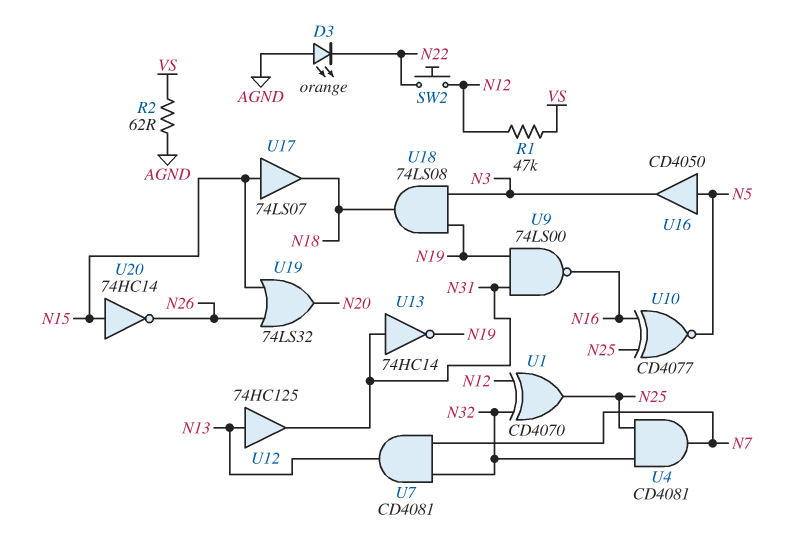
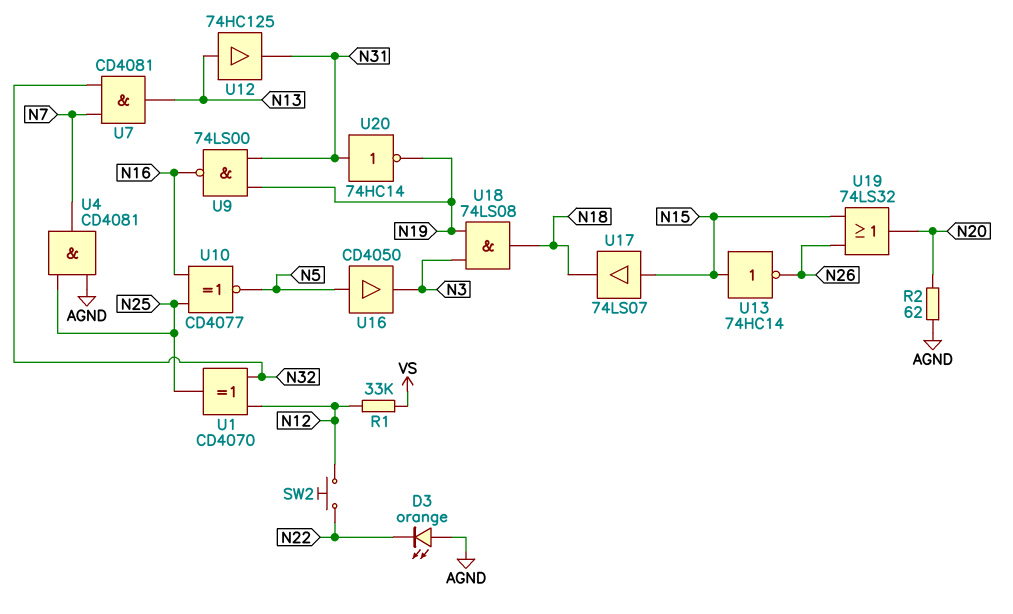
R1: 47k (N12, VS) -> 33k (N12, VS)
R2: 62 (AGND, VS) -> 62 (AGND, N20)
U4: AND CD4081 (in N25, in N32, out N7) -> AND CD4081 (in AGND, in N25, out N7)
U13: NOT 74HC14 (in N31, out N19) -> NOT 74HC14 (in N15, out N26)
U20: NOT 74HC14 (in N15, out N26) -> NOT 74HC14 (in N31, out N19)

